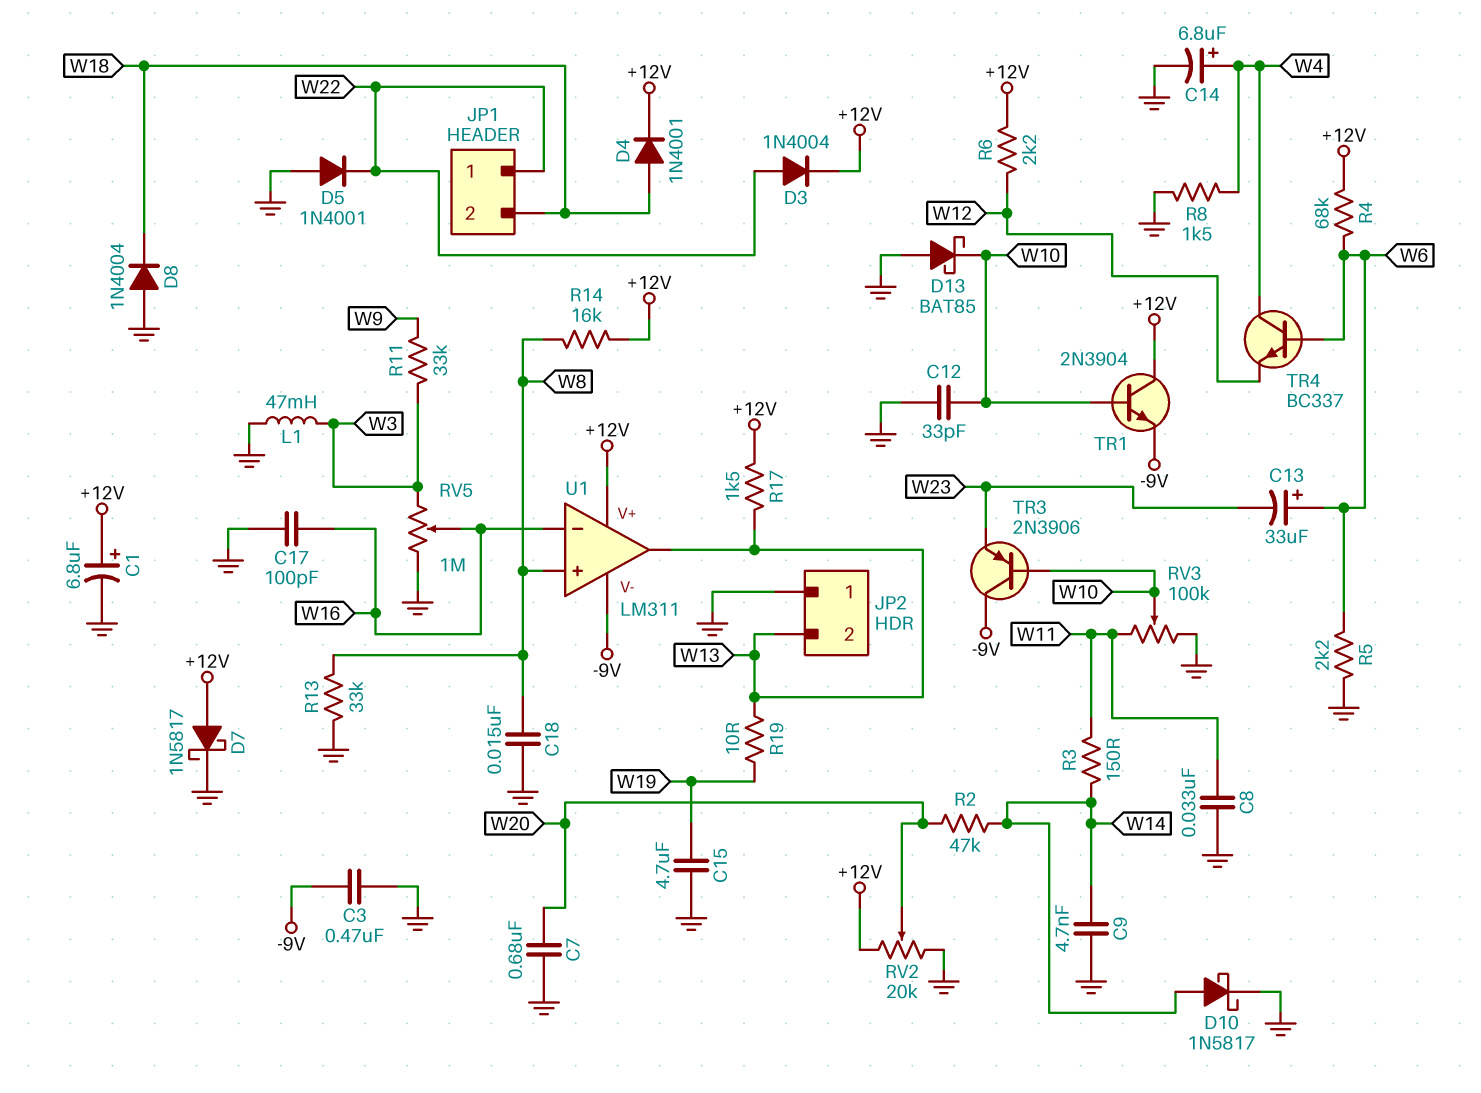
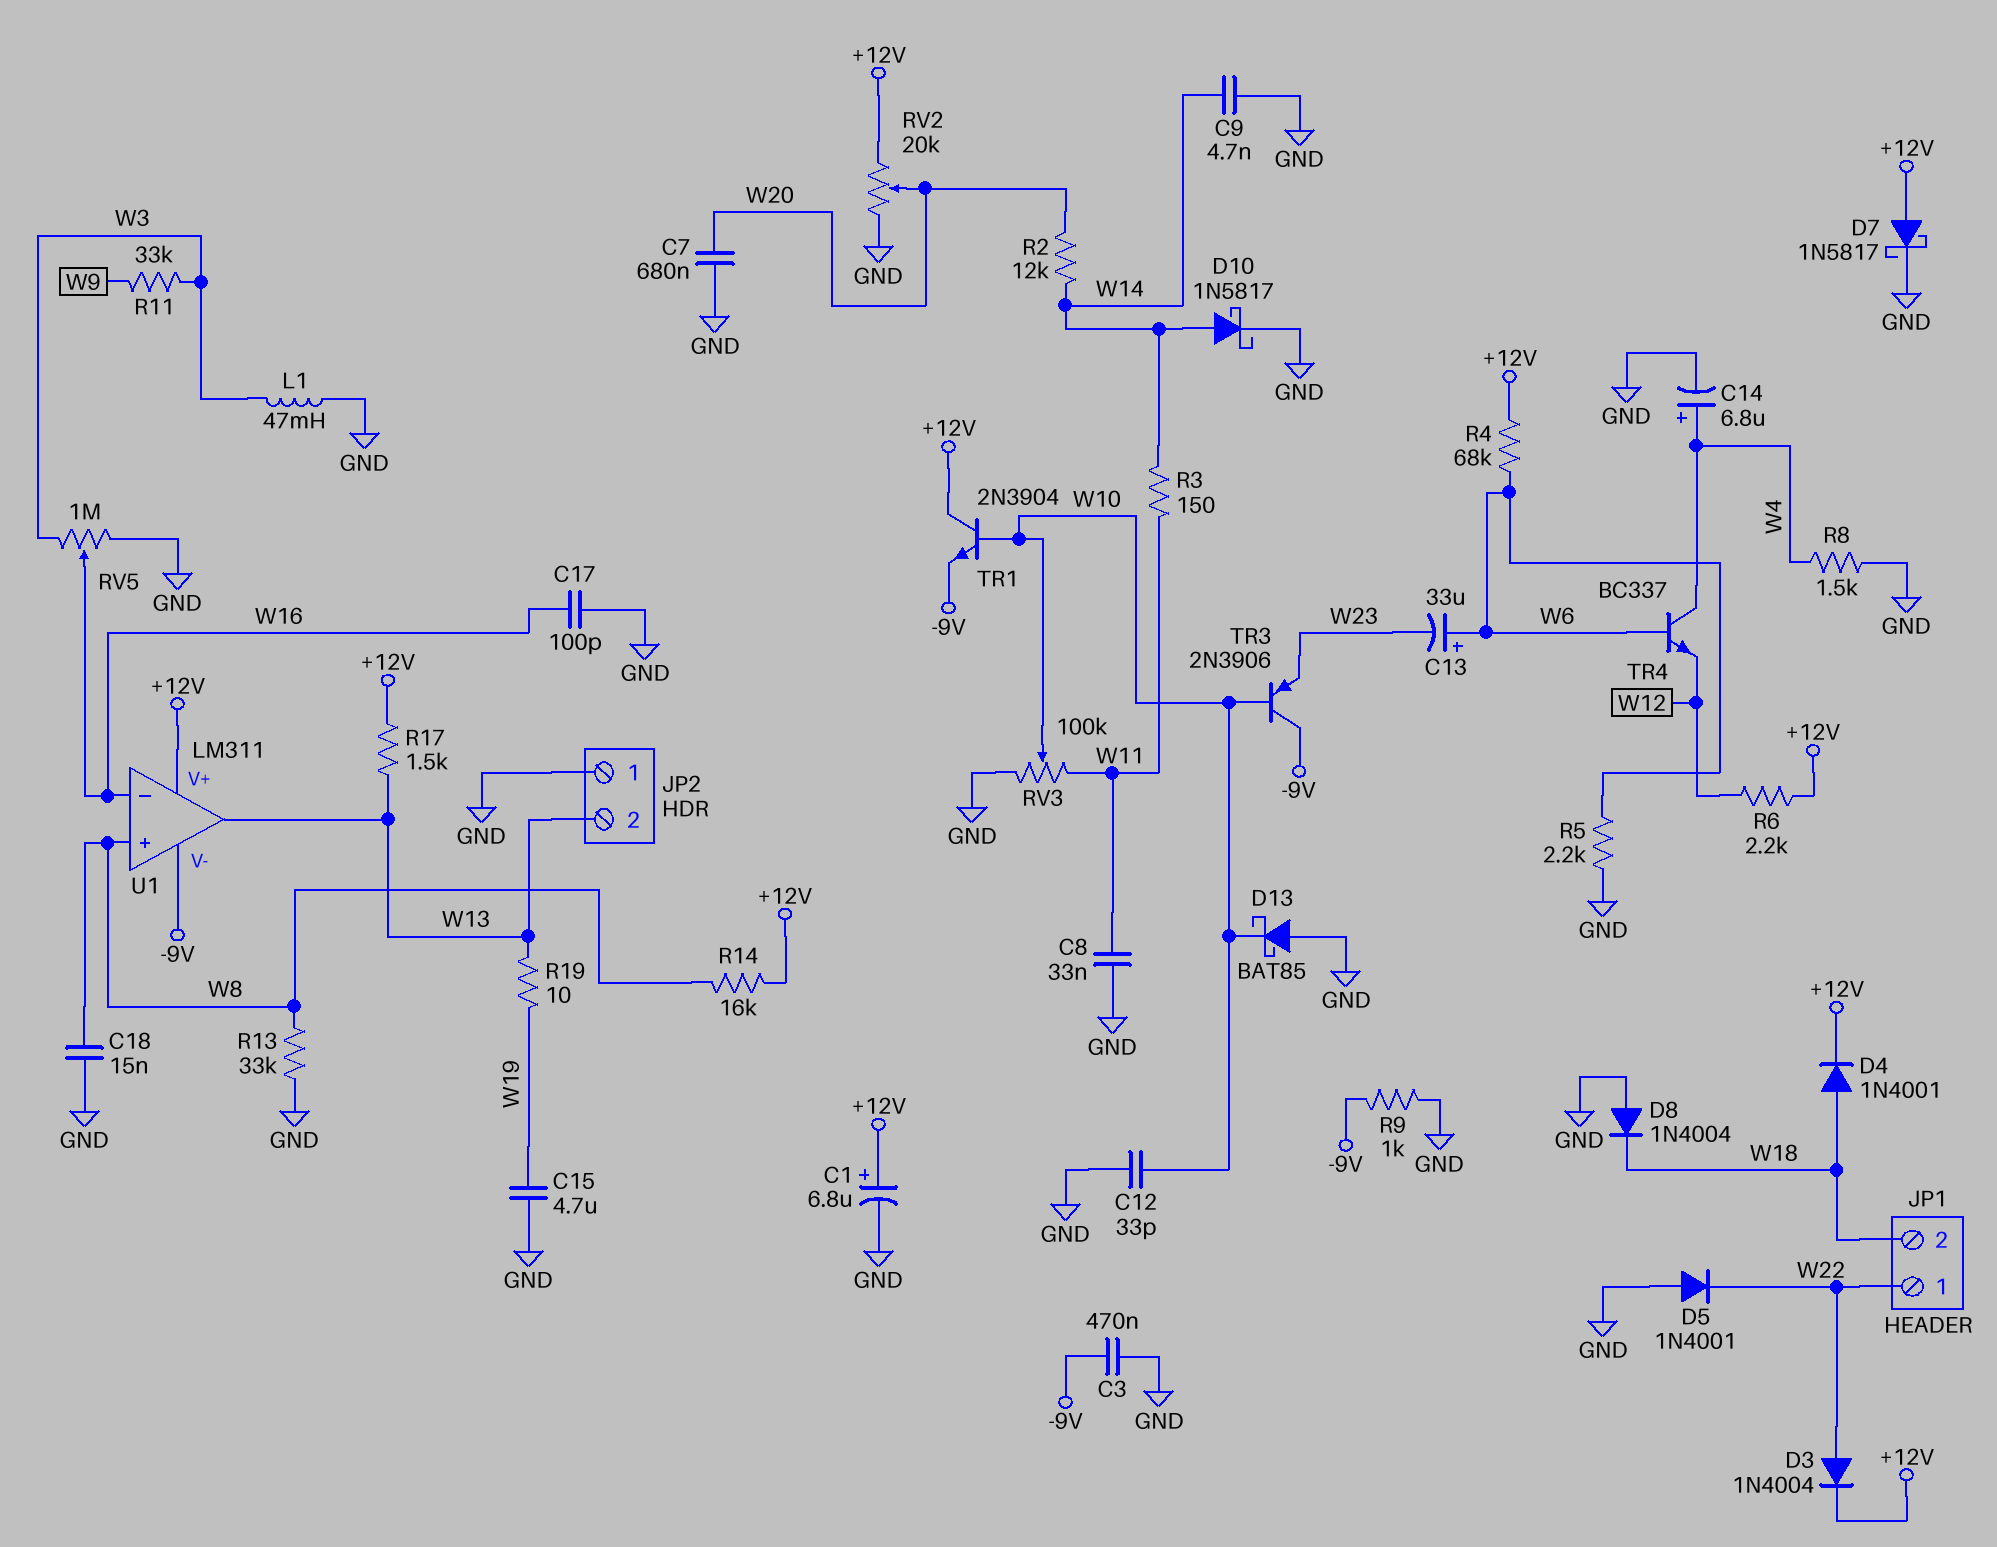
R2: 47k (W14, W20) -> 12k (W14, W20)
R9: none -> 1k (-9V, GND)

